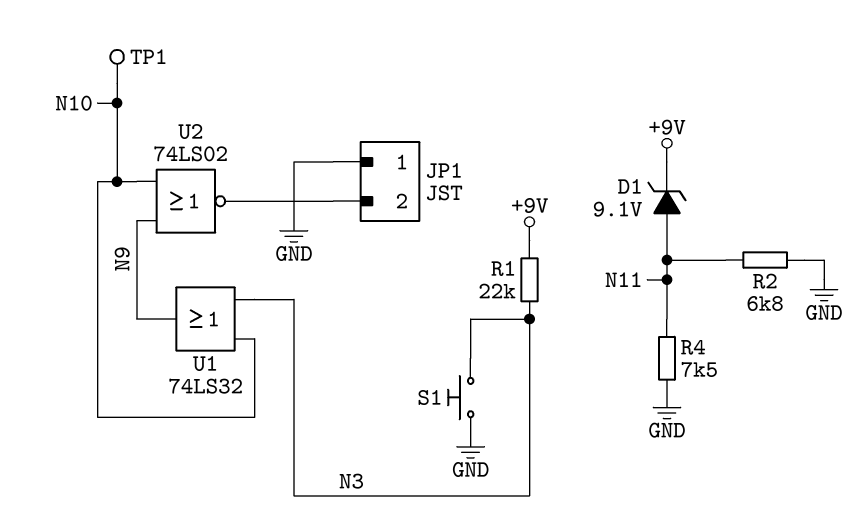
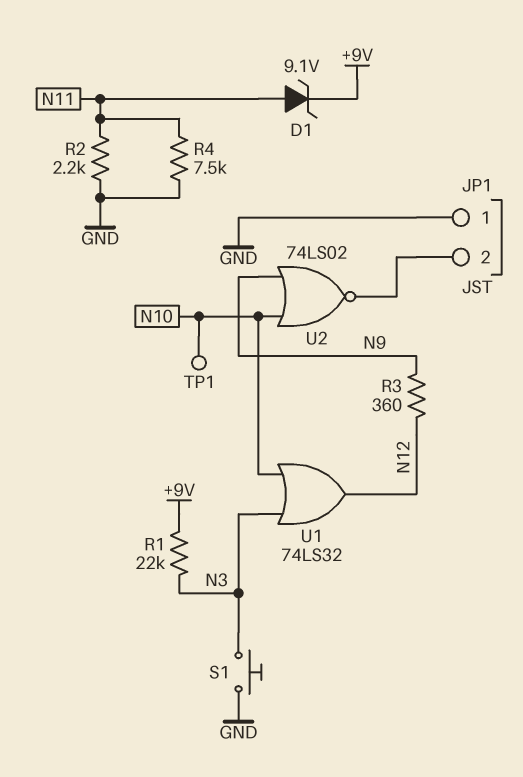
R2: 6.8k (GND, N11) -> 2.2k (GND, N11)
R3: none -> 360 (N9, N12)
U1: OR 74LS32 (in N3, in N10, out N9) -> OR 74LS32 (in N3, in N10, out N12)

